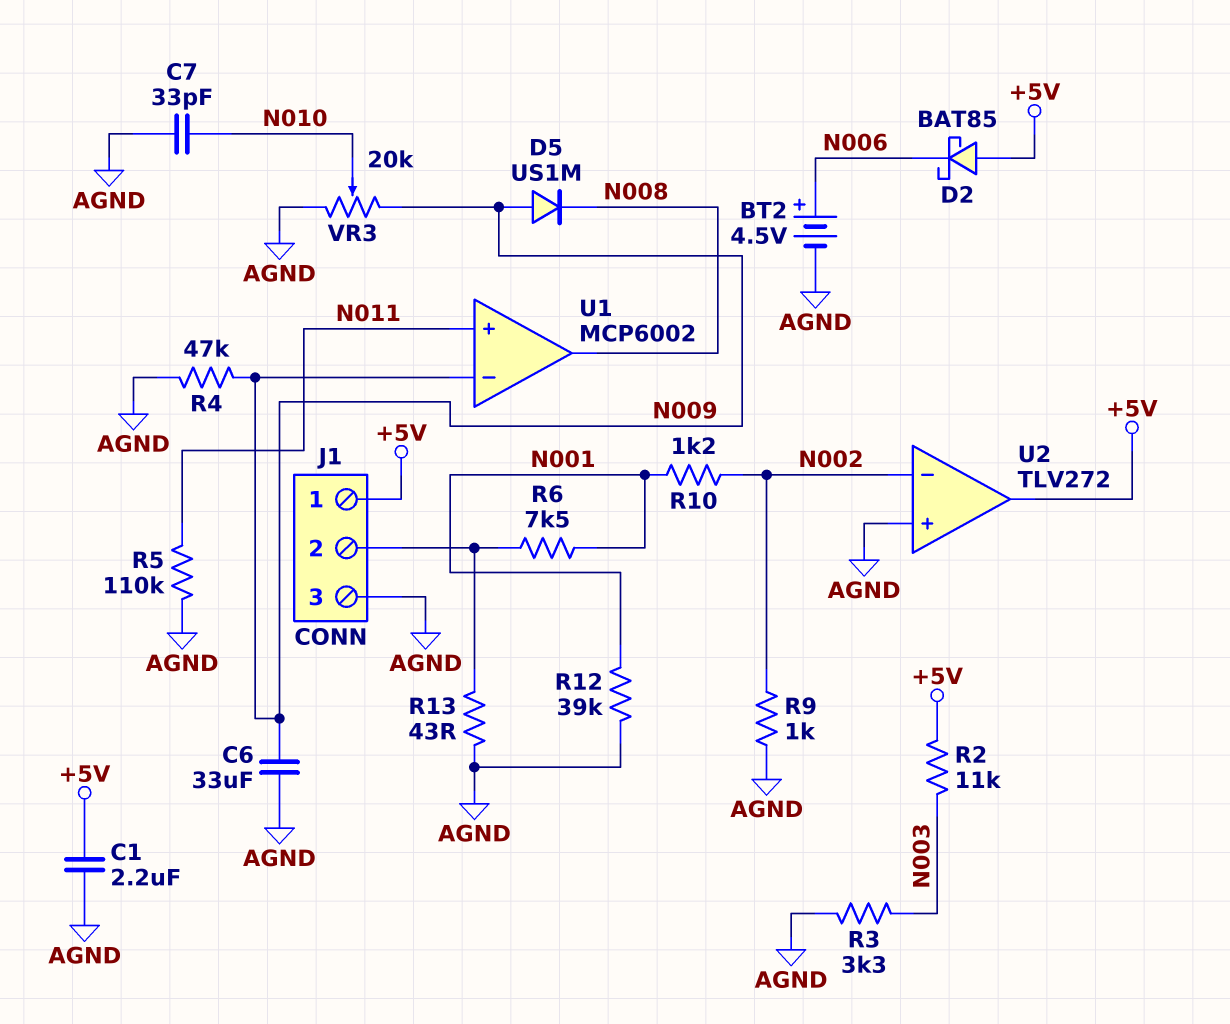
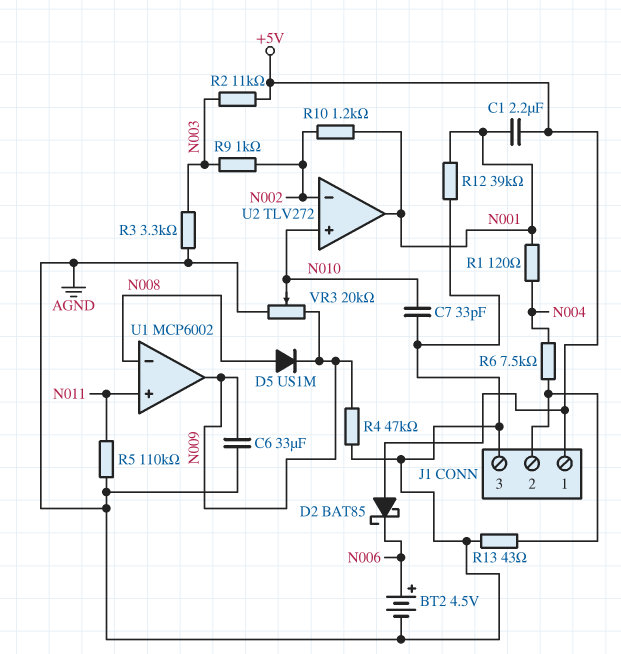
C1: 2.2uF (+5V, AGND) -> 2.2uF (+5V, N001)
D5: diode US1M (A N009, K N008) -> diode US1M (A N008, K N009)
R1: none -> 120 (N001, N004)
R6: 7.5k (J1/2, N001) -> 7.5k (J1/2, N004)
R9: 1k (AGND, N002) -> 1k (N002, N003)
U1 pin in-: N009 -> N008
U1 pin out: N008 -> N009
U2 pin in+: AGND -> N010
U2 pin out: +5V -> N001

